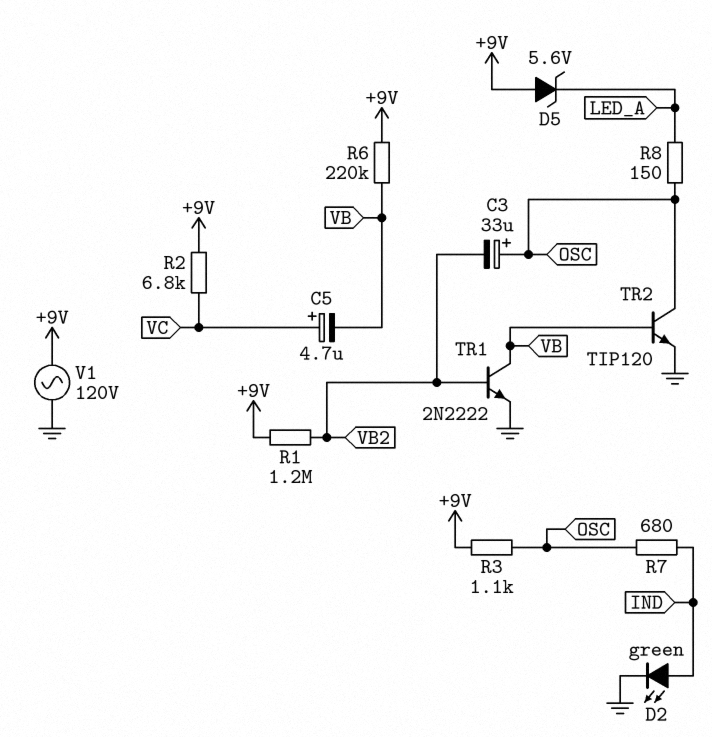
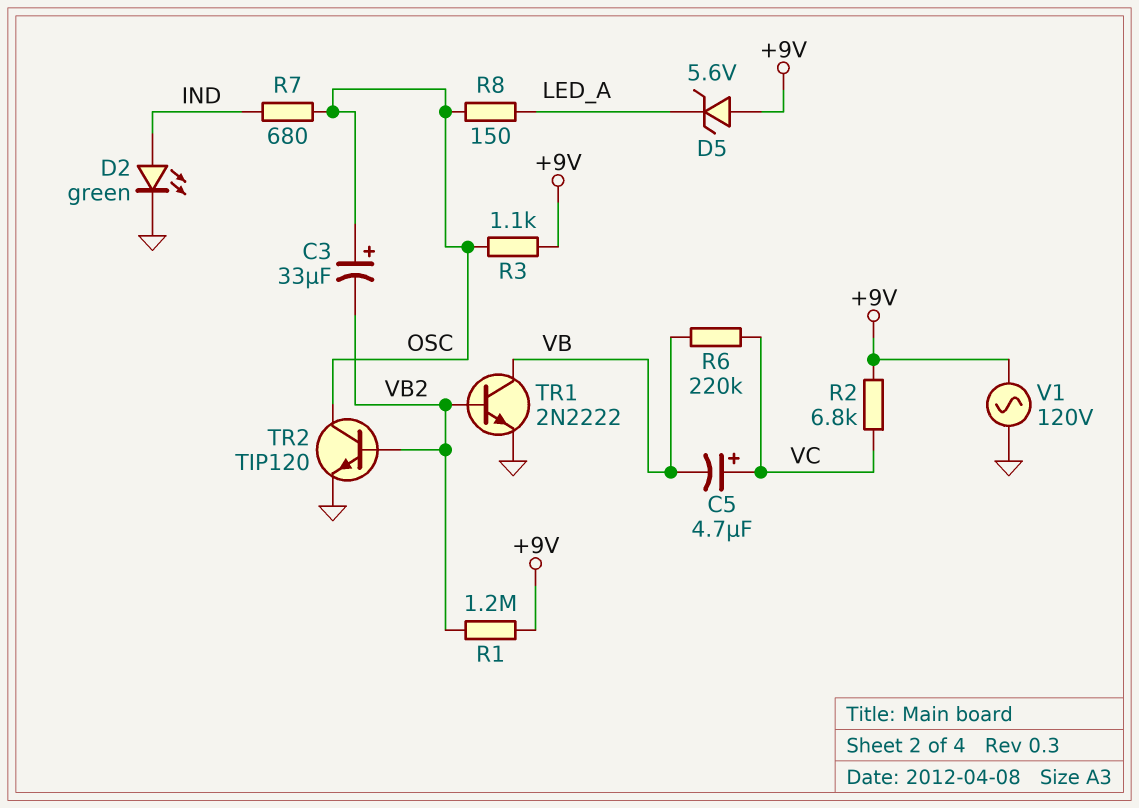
R6: 220k (+9V, VB) -> 220k (VB, VC)
TR2: NPN TIP120 (B VB, C OSC, E GND) -> NPN TIP120 (B VB2, C OSC, E GND)

